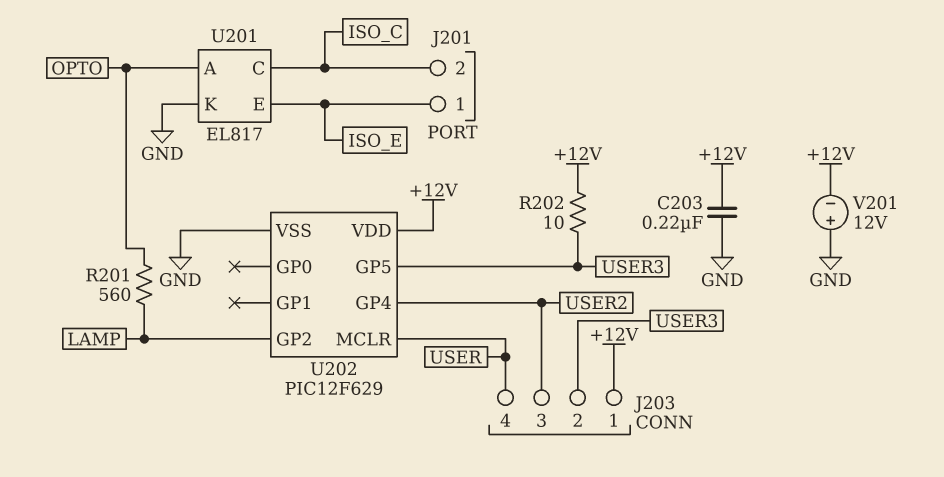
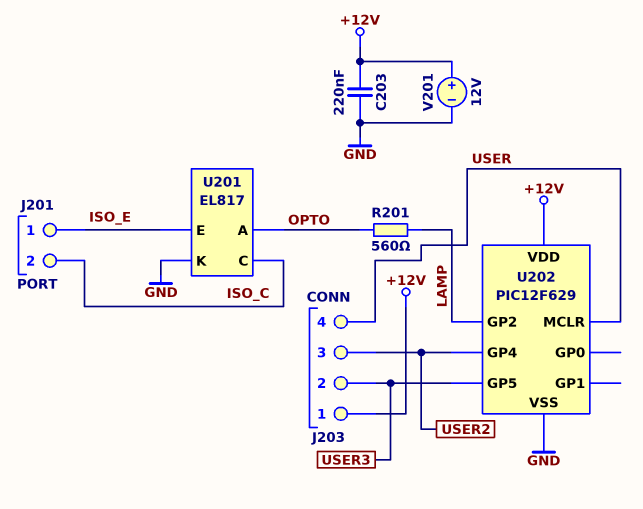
R202: 10 (+12V, USER3) -> none
V201: 12V (plus GND, minus +12V) -> 12V (plus +12V, minus GND)

